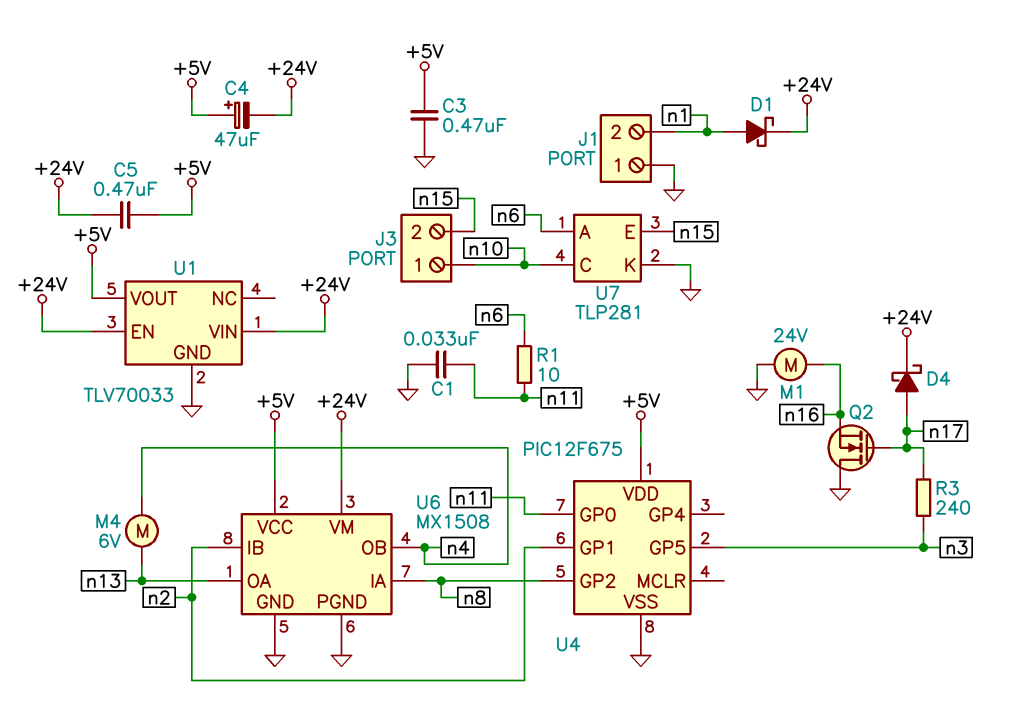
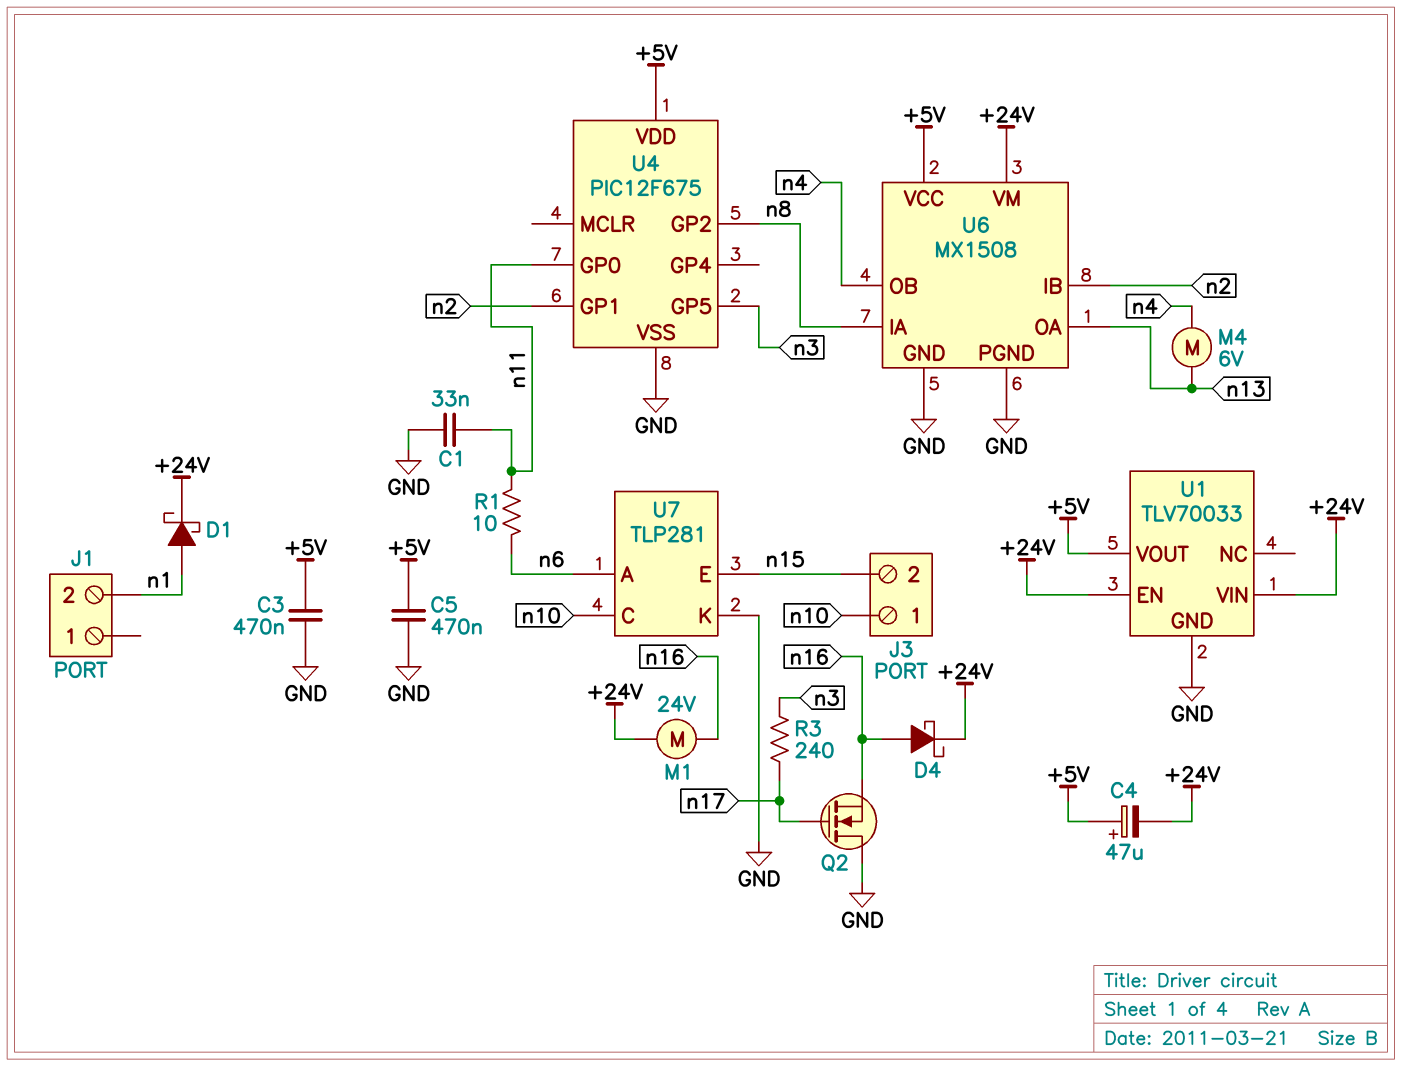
C5: 470nF (+5V, +24V) -> 470nF (+5V, GND)
D4: schottky (A n17, K +24V) -> schottky (A n16, K +24V)
J1 pin 1: GND -> none
M1: motor 24V (GND, n16) -> motor 24V (+24V, n16)

